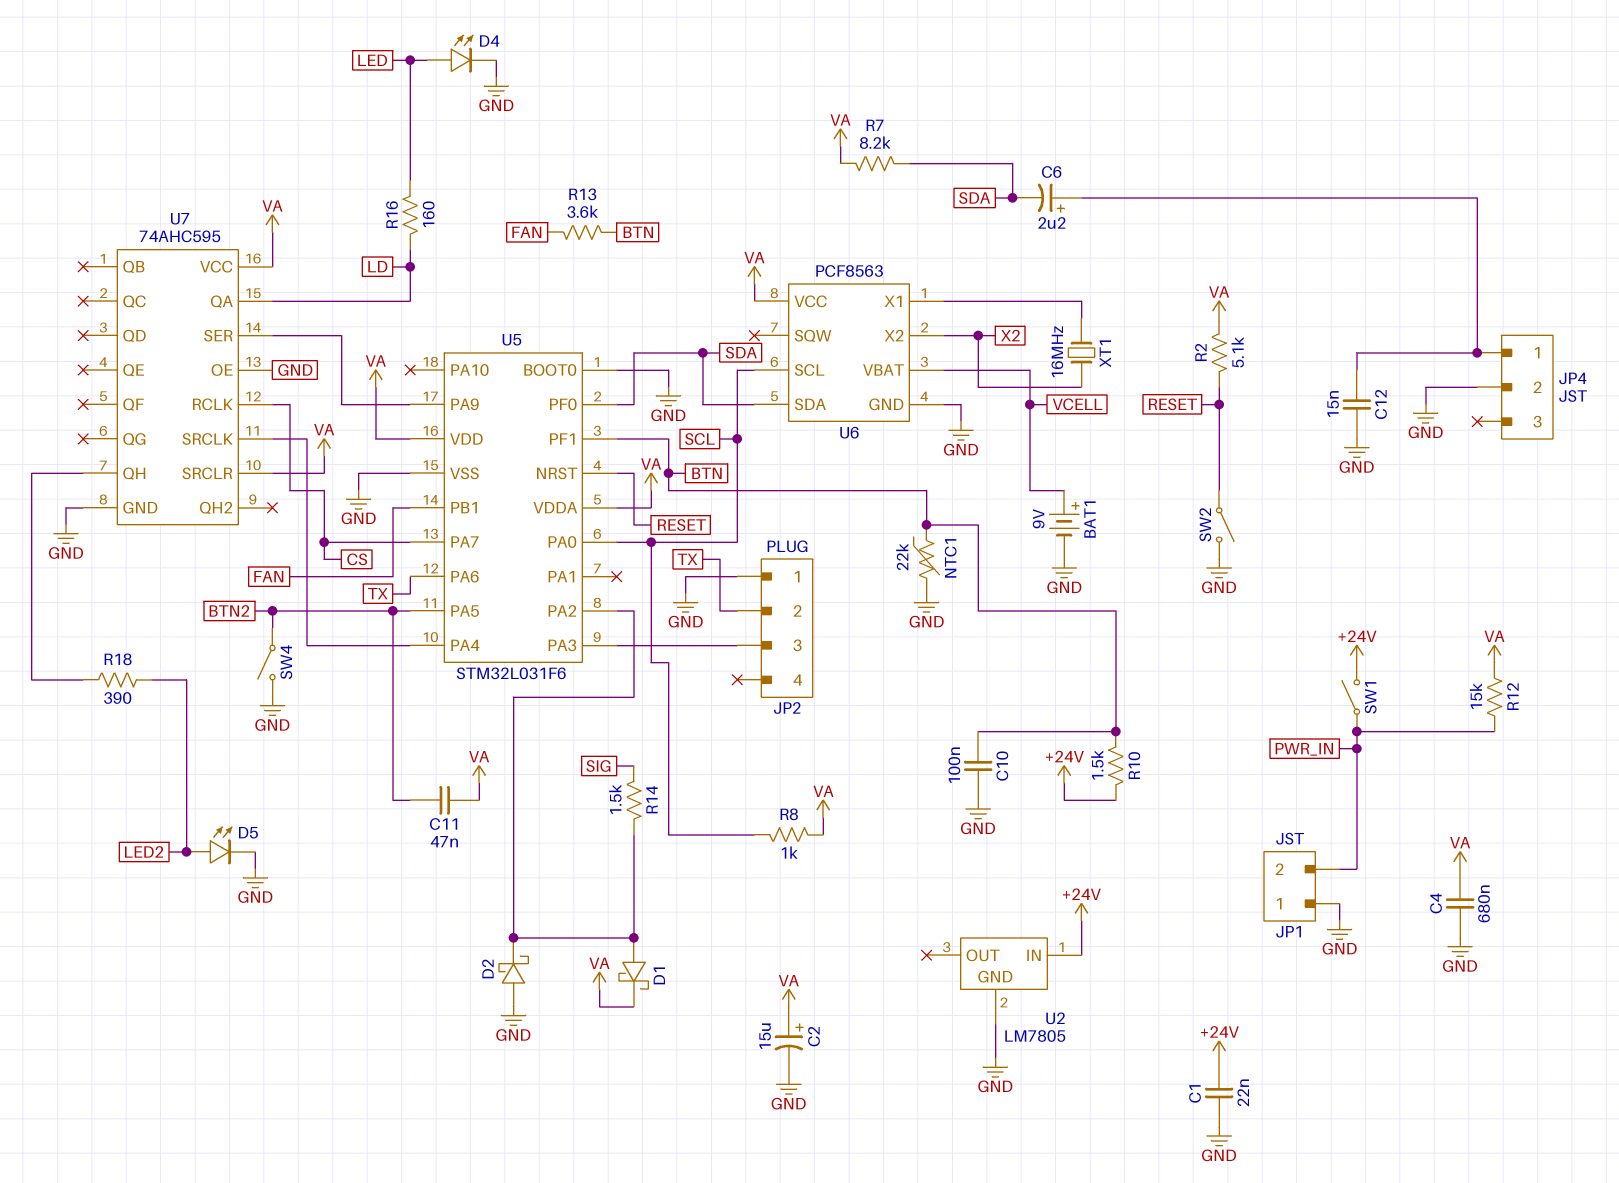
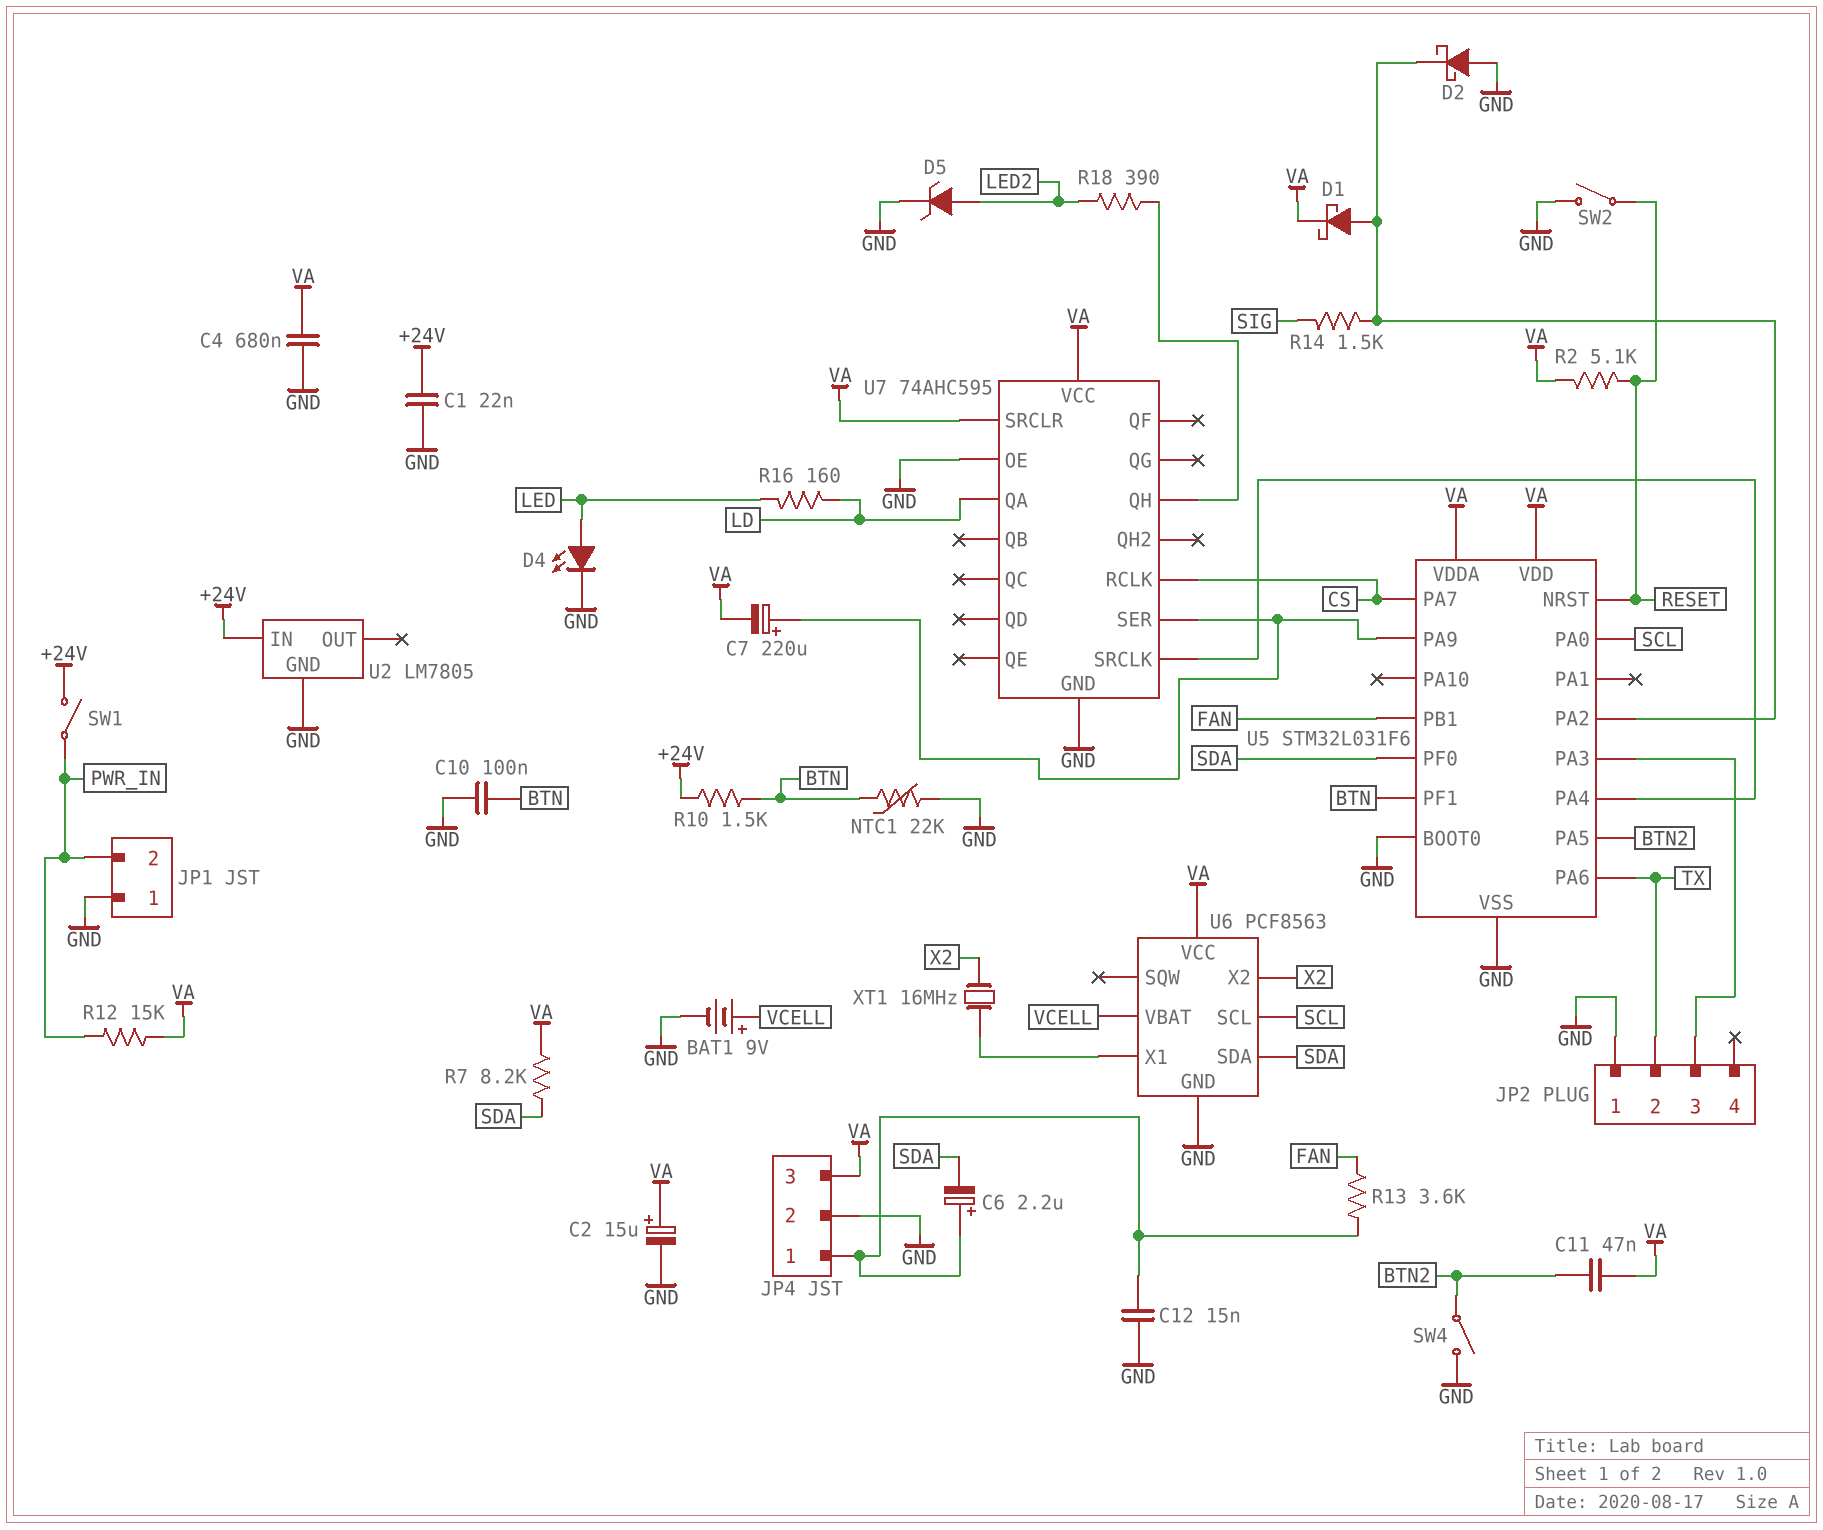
C7: none -> 220uF (plus U5/PA9, minus VA)
D5: LED (A LED2, K GND) -> zener (A LED2, K GND)
JP4 pin 3: none -> VA
R8: 1k (SCL, VA) -> none
R13: 3.6k (BTN, FAN) -> 3.6k (FAN, JP4/1)

